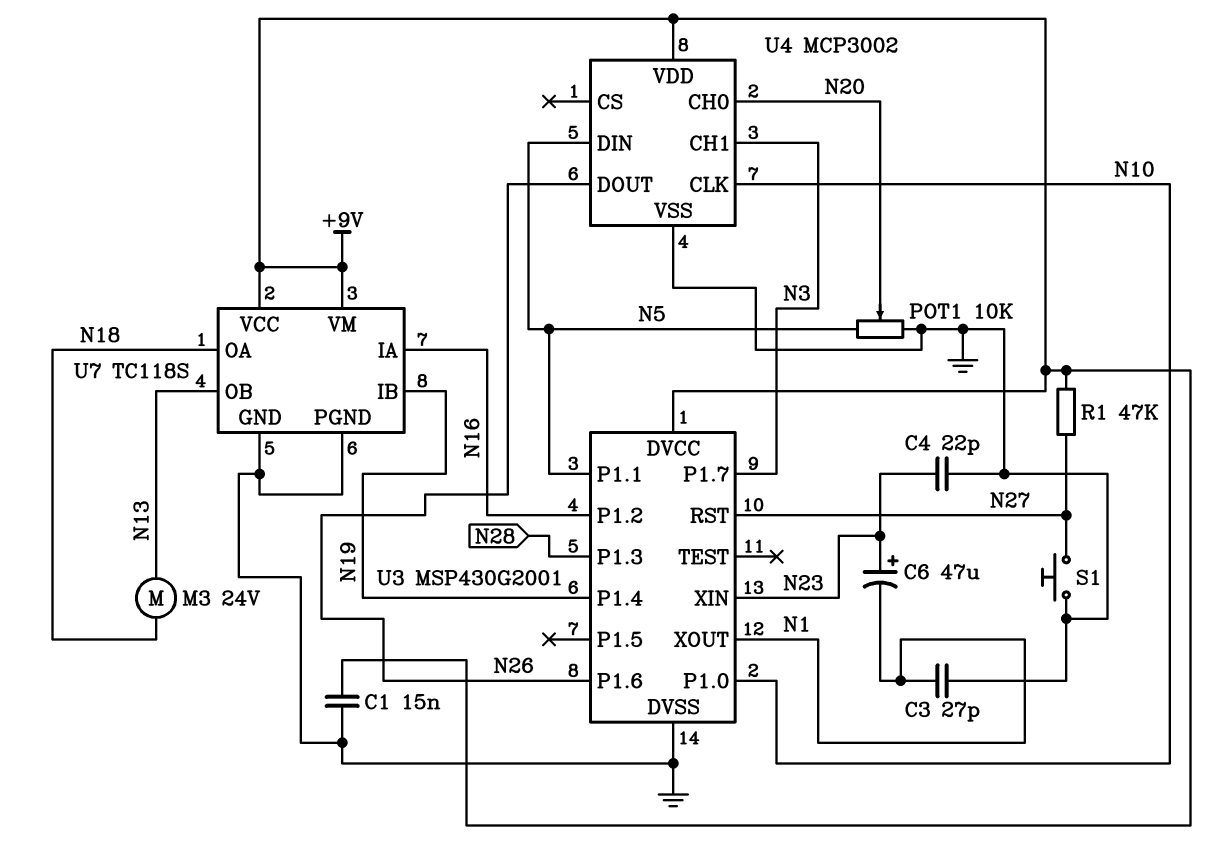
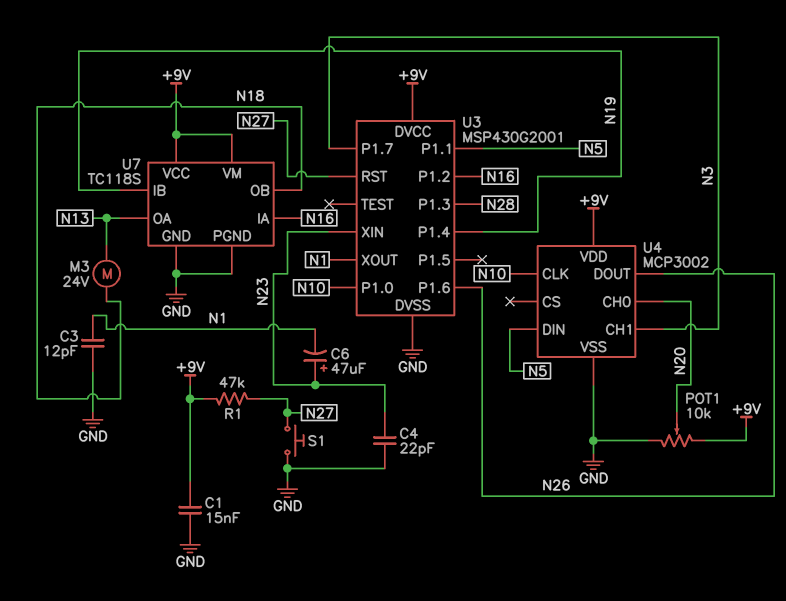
C3: 27pF (GND, N1) -> 12pF (GND, N1)
POT1: 10k (GND, N5, wiper N20) -> 10k (+9V, GND, wiper N20)
U7 pin OA: N18 -> N13
U7 pin OB: N13 -> N18

